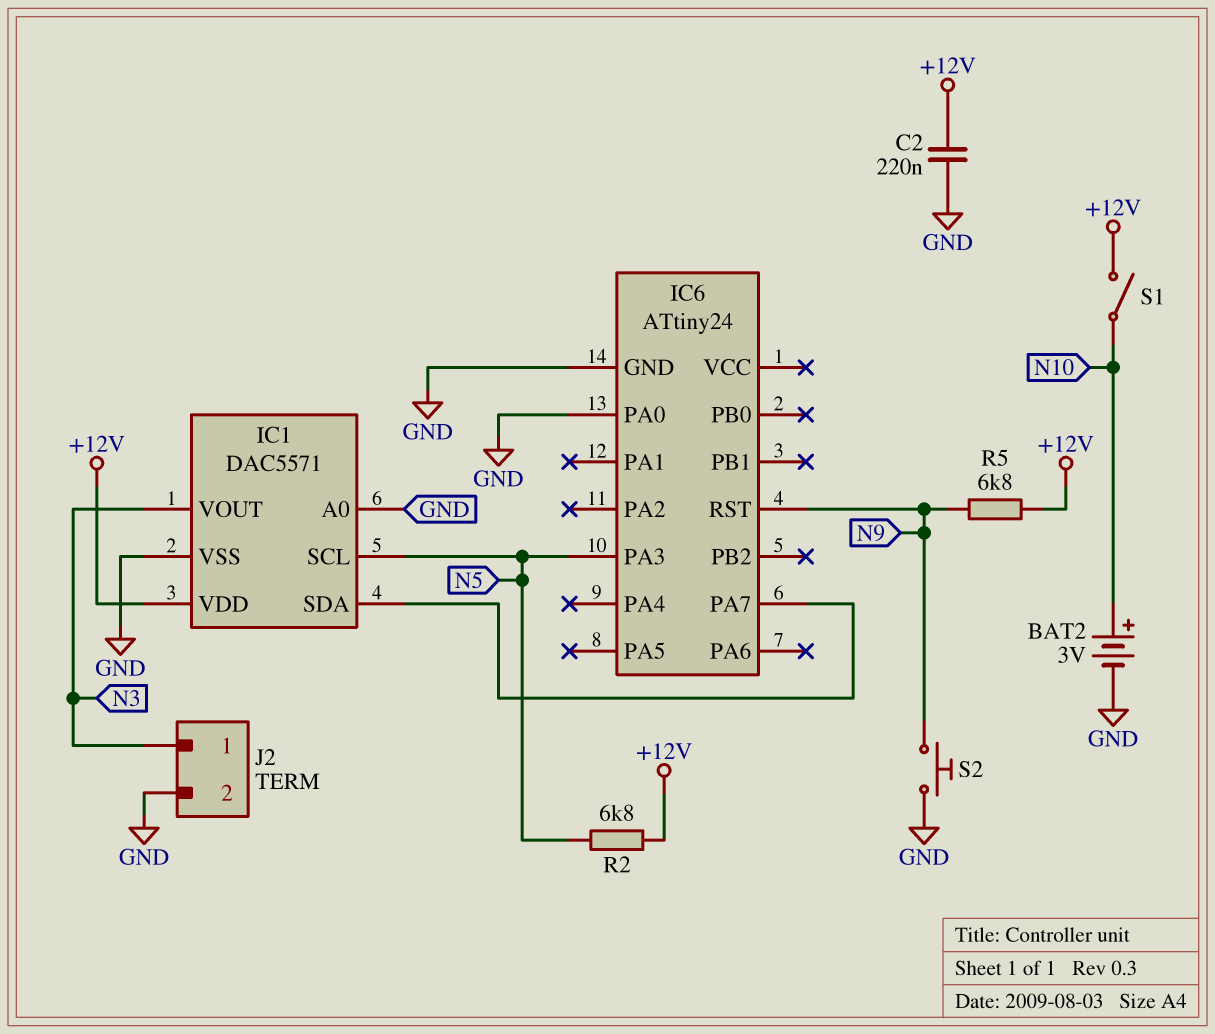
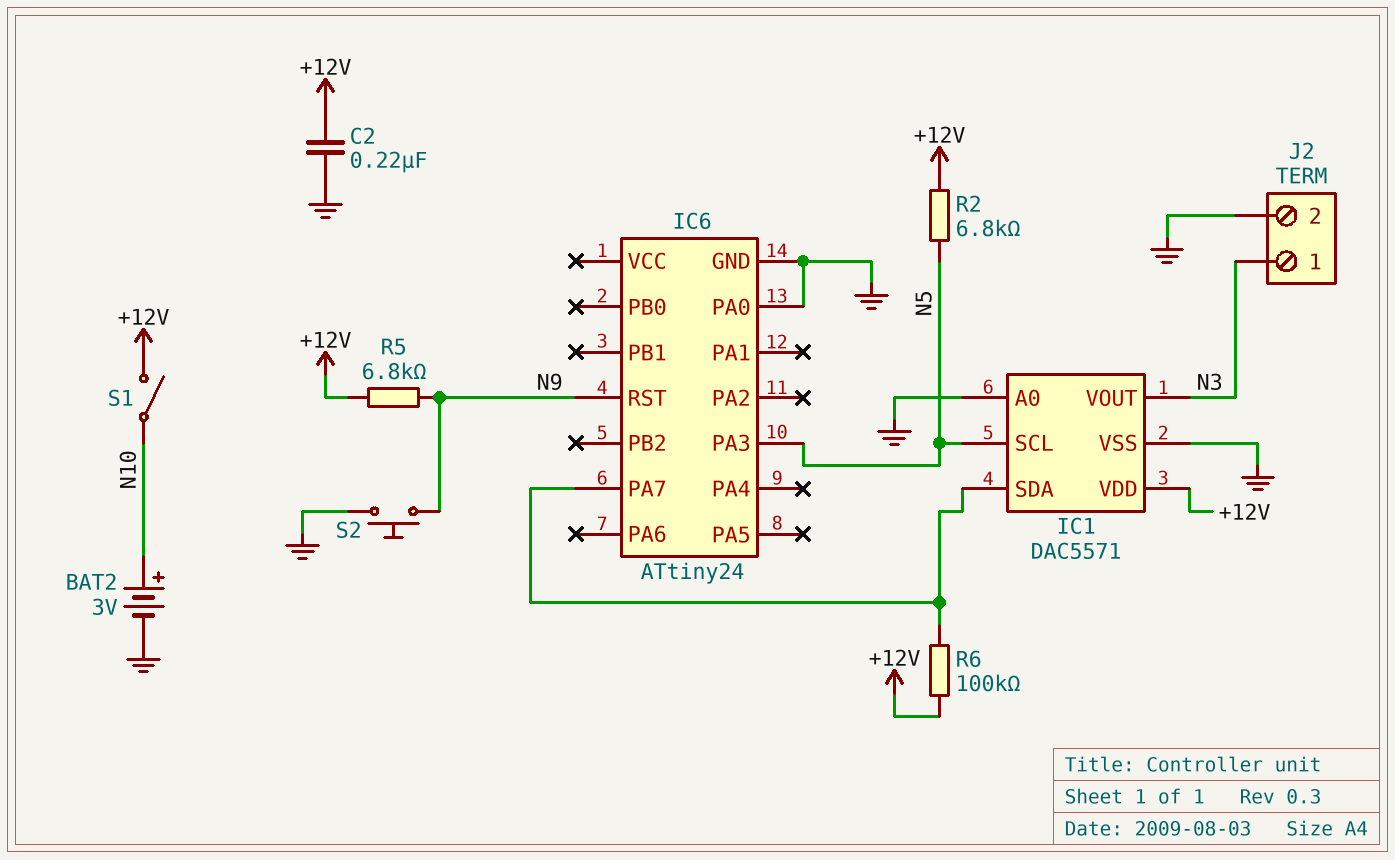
R6: none -> 100k (+12V, IC1/SDA)

